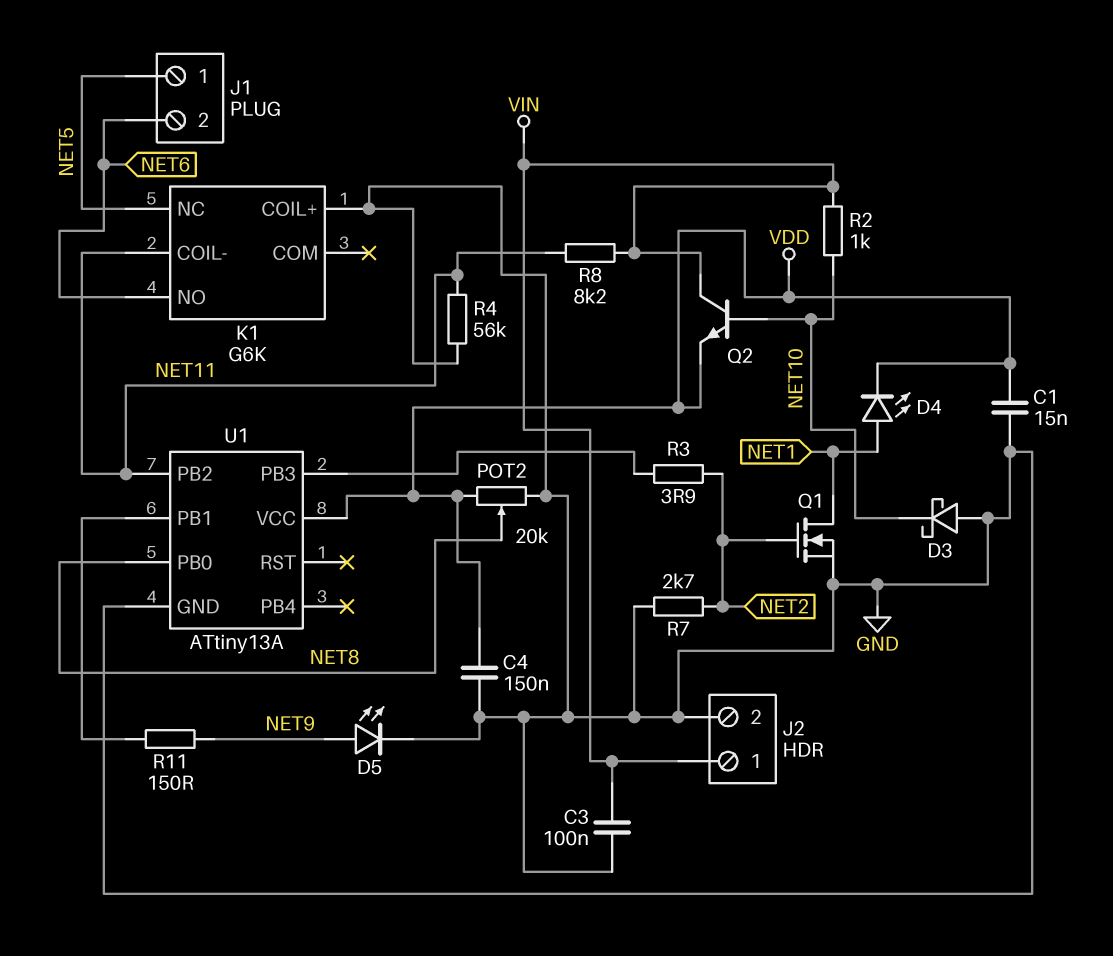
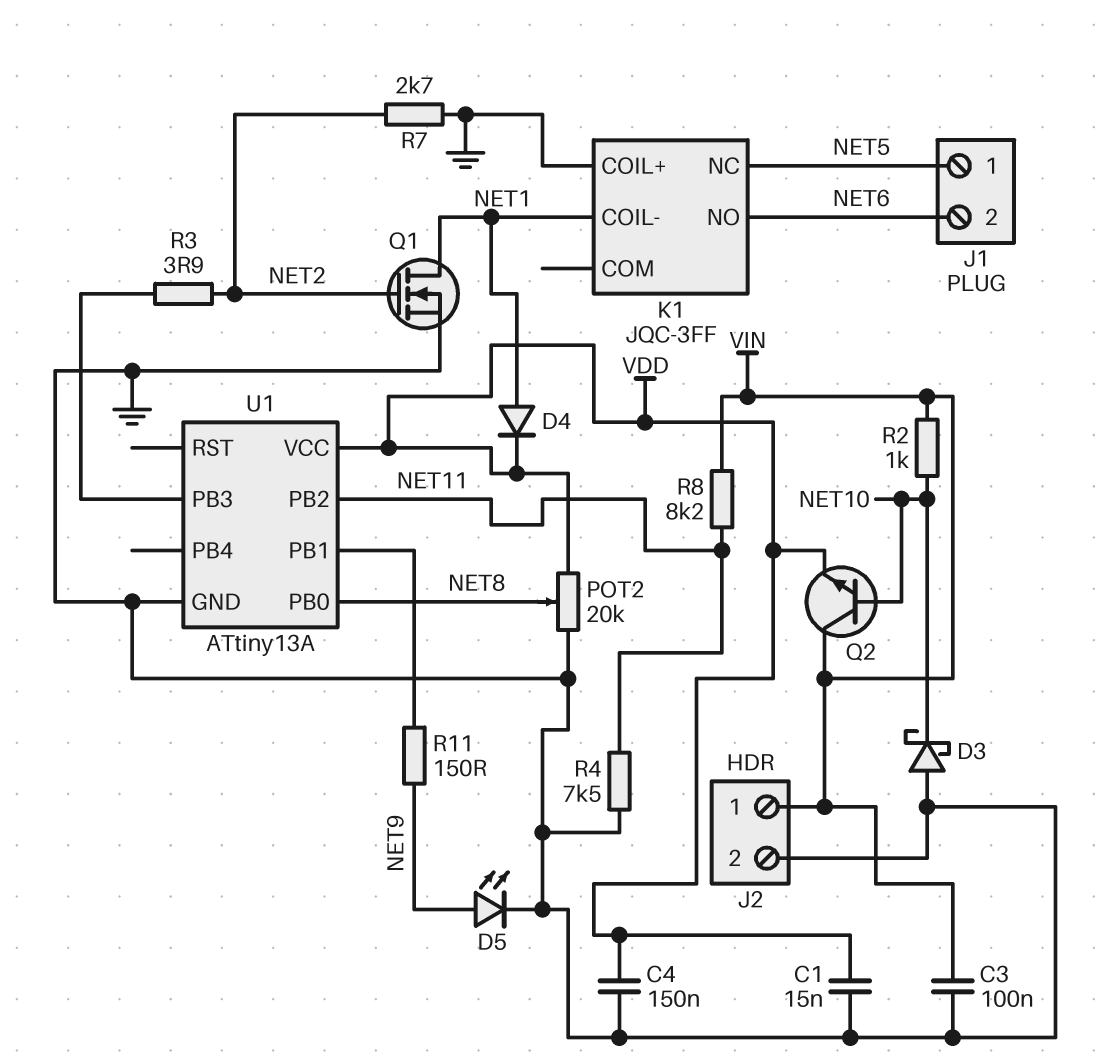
D4: LED (A NET1, K VDD) -> diode (A NET1, K VDD)
K1: G6K -> JQC-3FF
K1 pin COIL-: NET11 -> NET1
R4: 56k (GND, NET11) -> 7.5k (GND, NET11)

